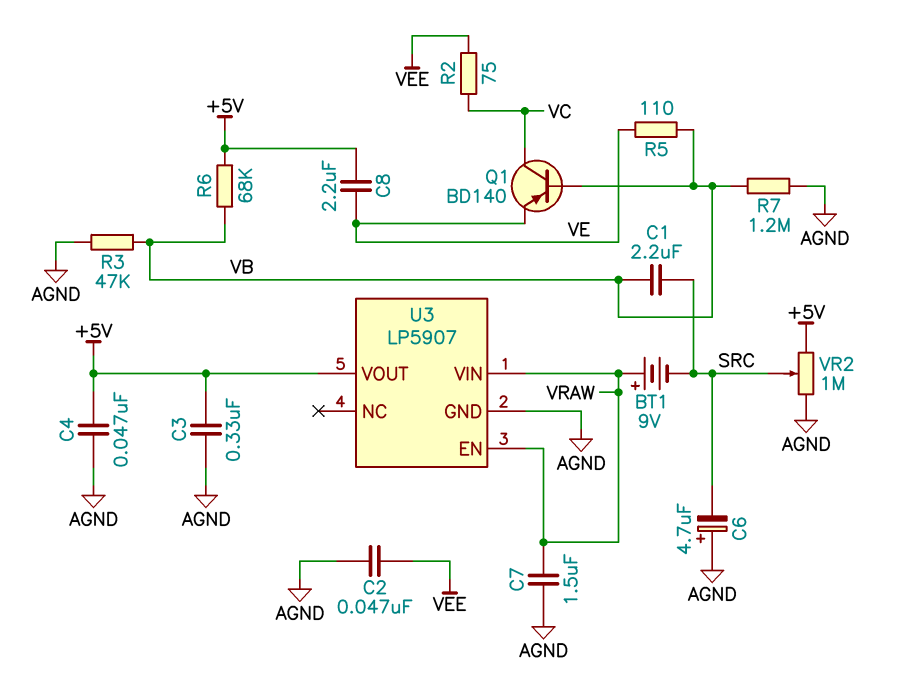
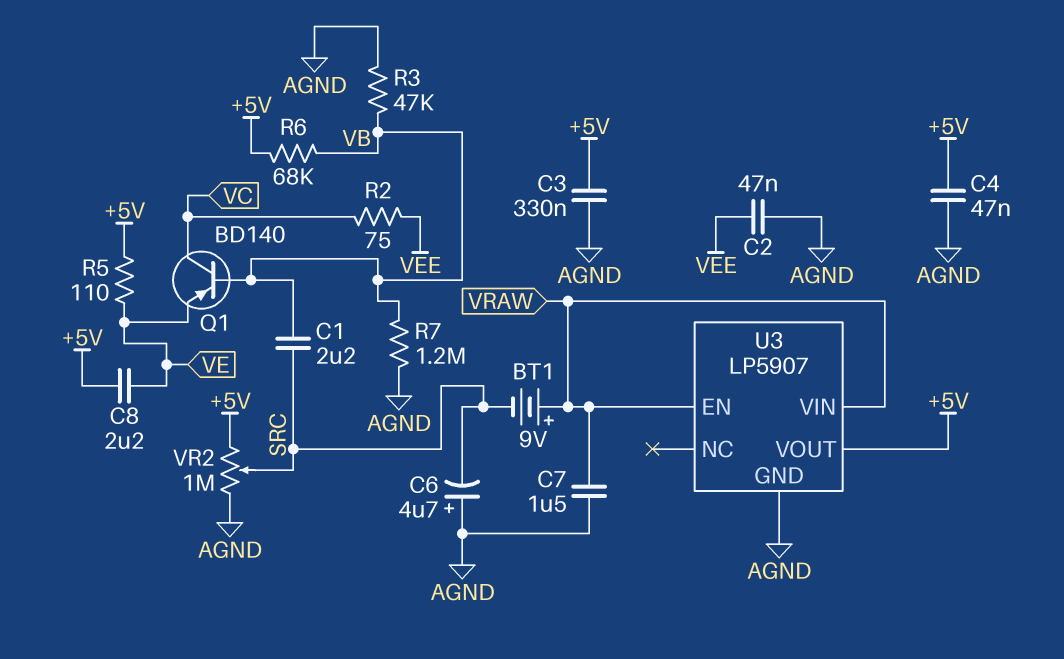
R5: 110 (VB, VE) -> 110 (+5V, VE)

